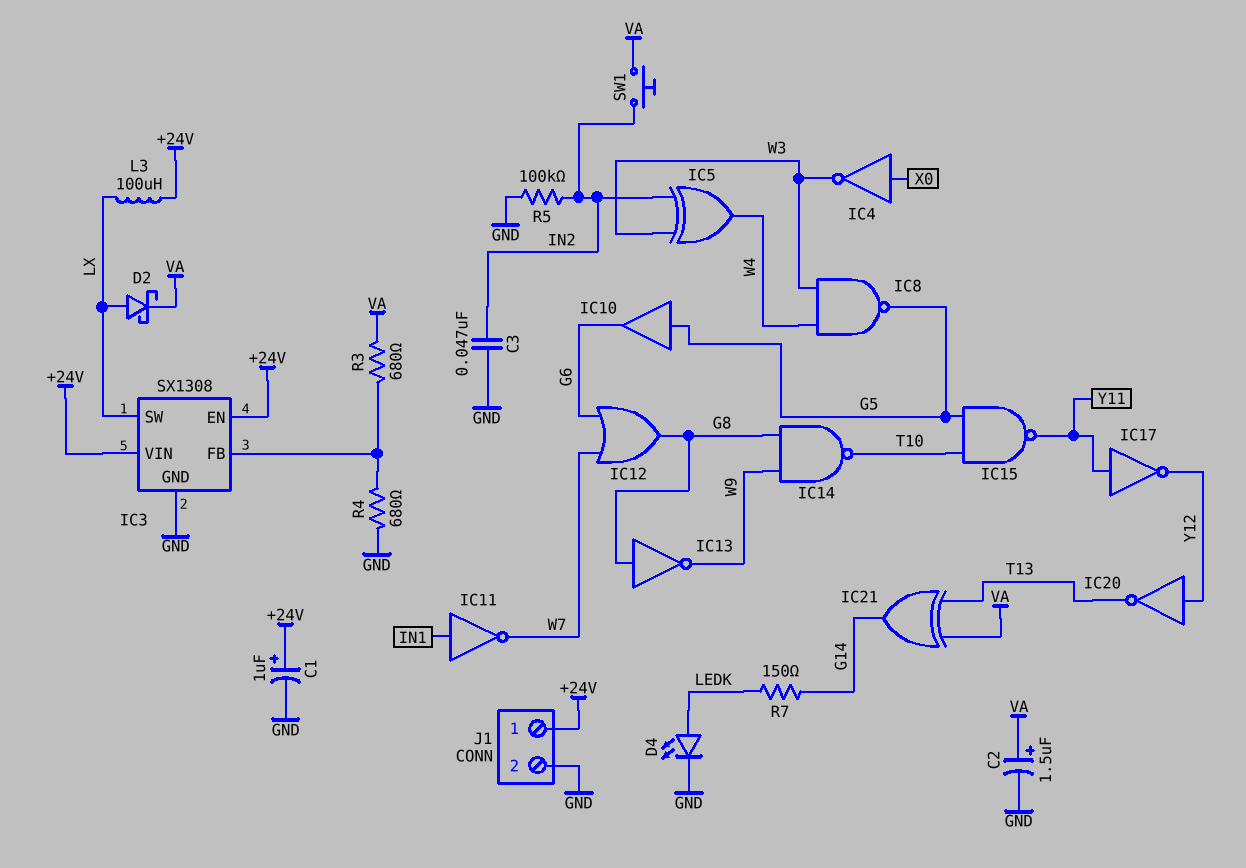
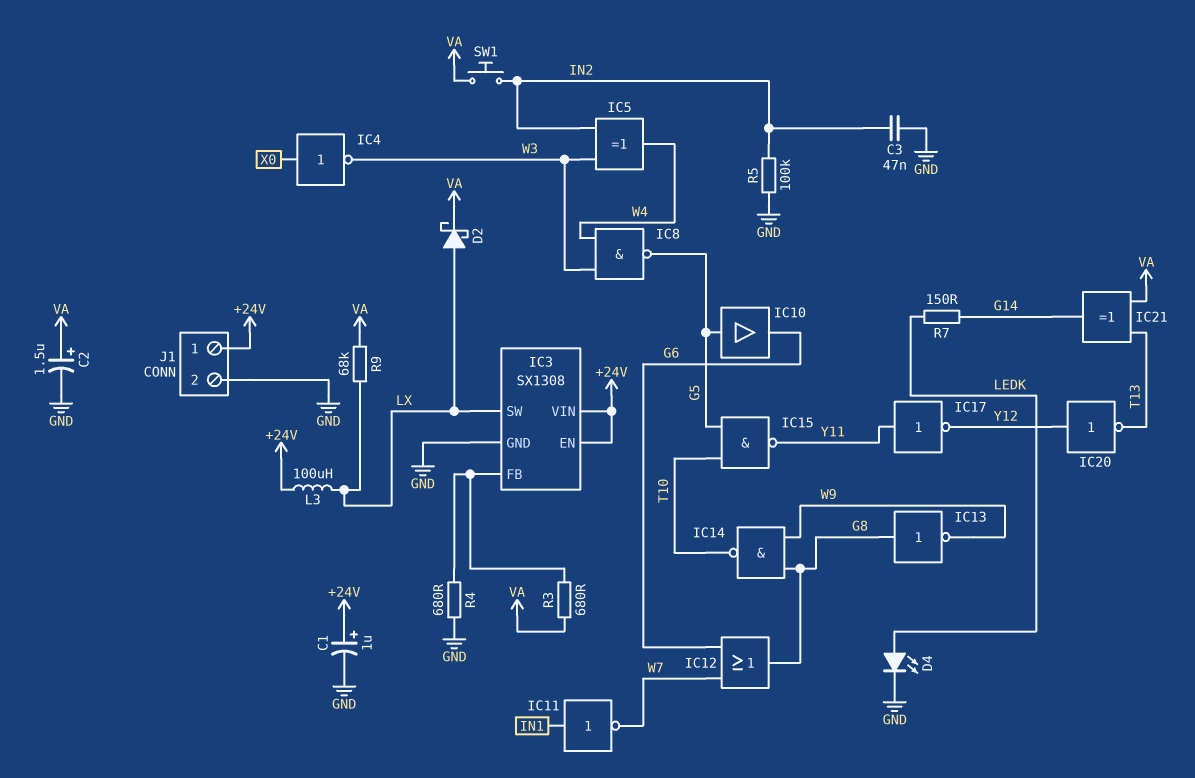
R9: none -> 68k (LX, VA)

